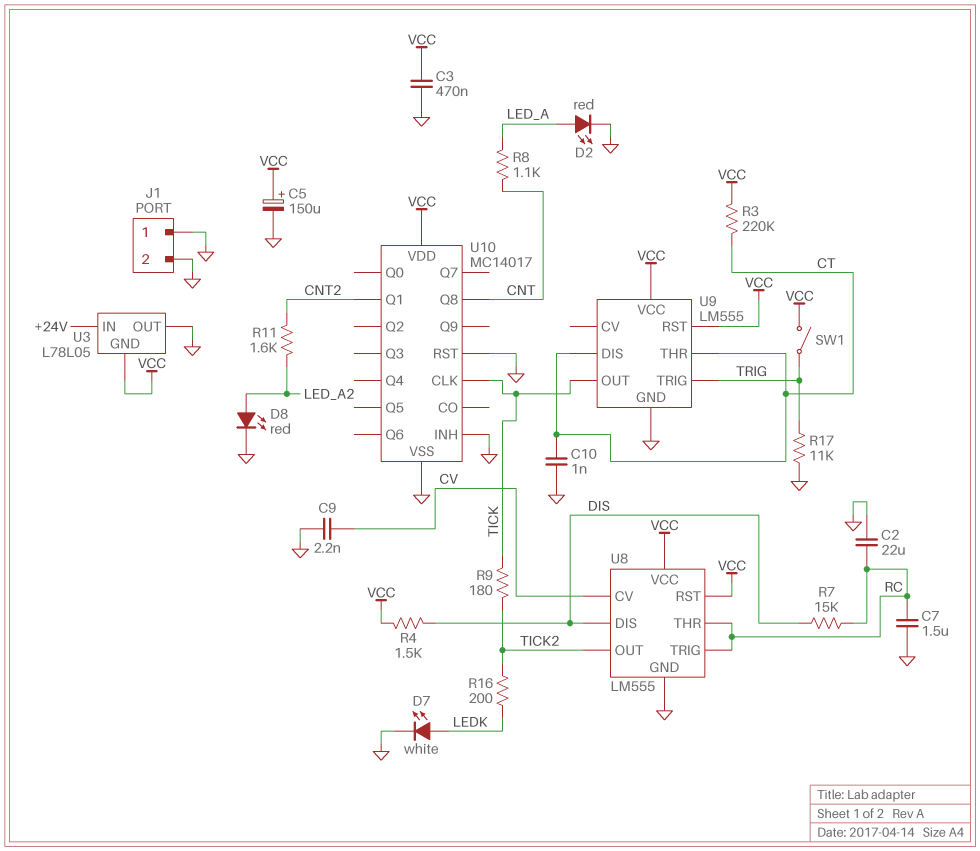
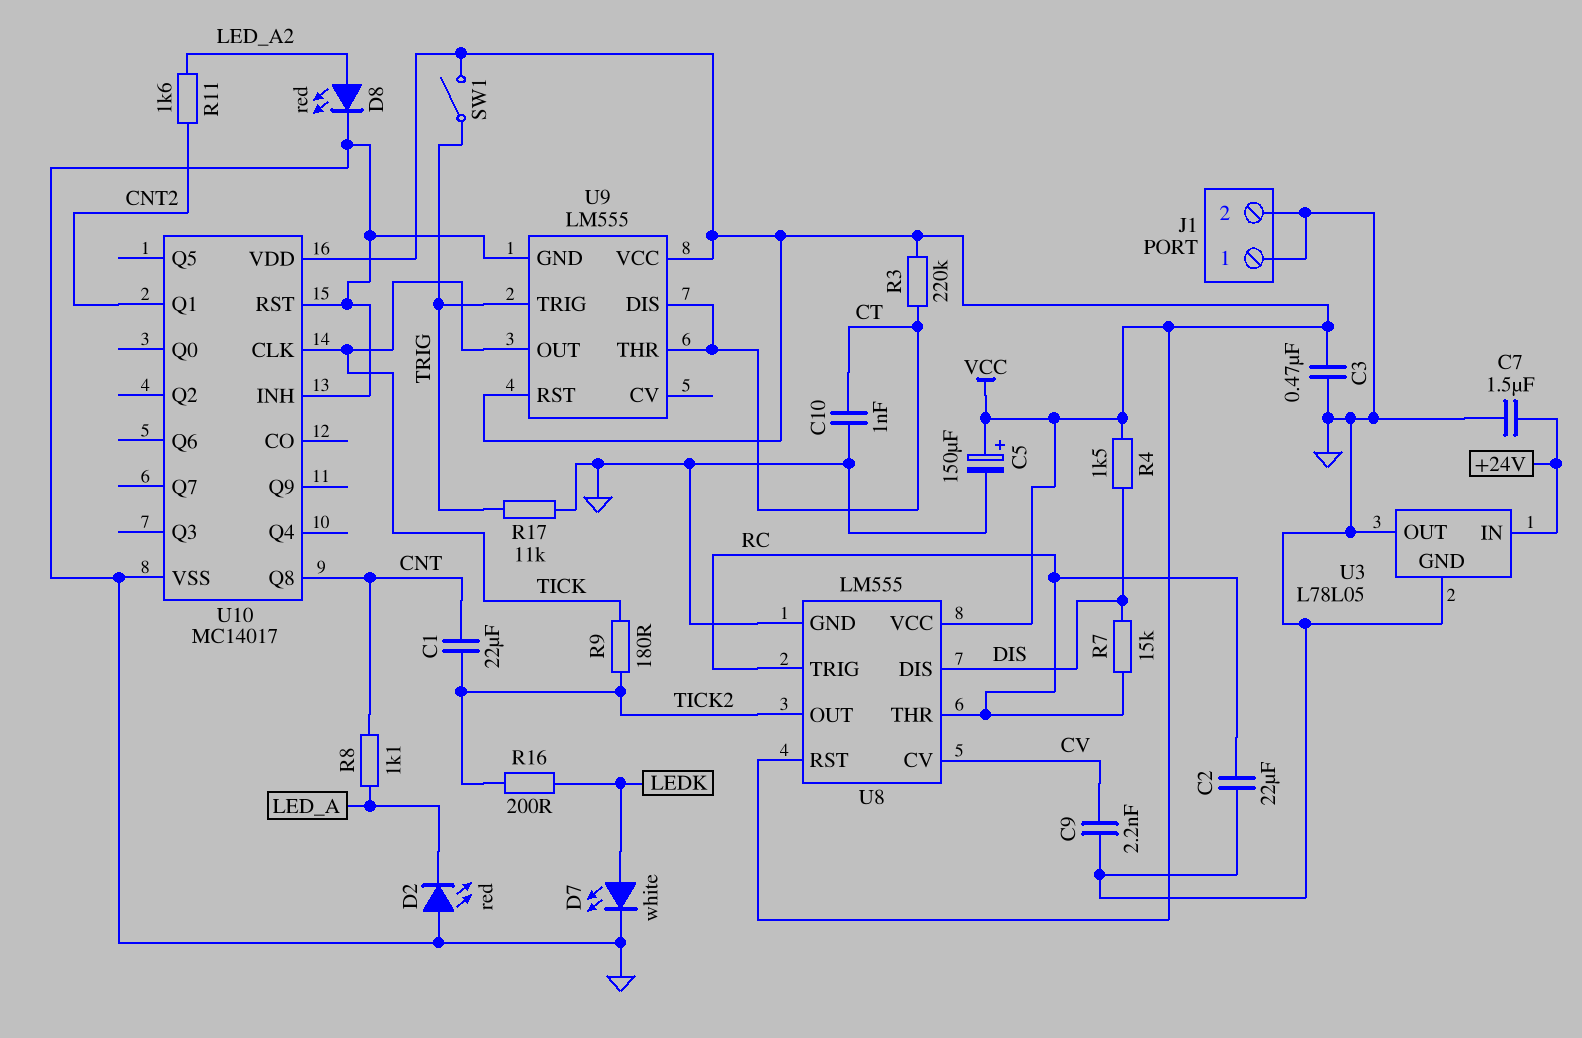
C1: none -> 22uF (CNT, TICK2)
C7: 1.5uF (GND, RC) -> 1.5uF (+24V, GND)
D2: LED red (A LED_A, K GND) -> LED red (A GND, K LED_A)
U3 pin GND: VCC -> GND

